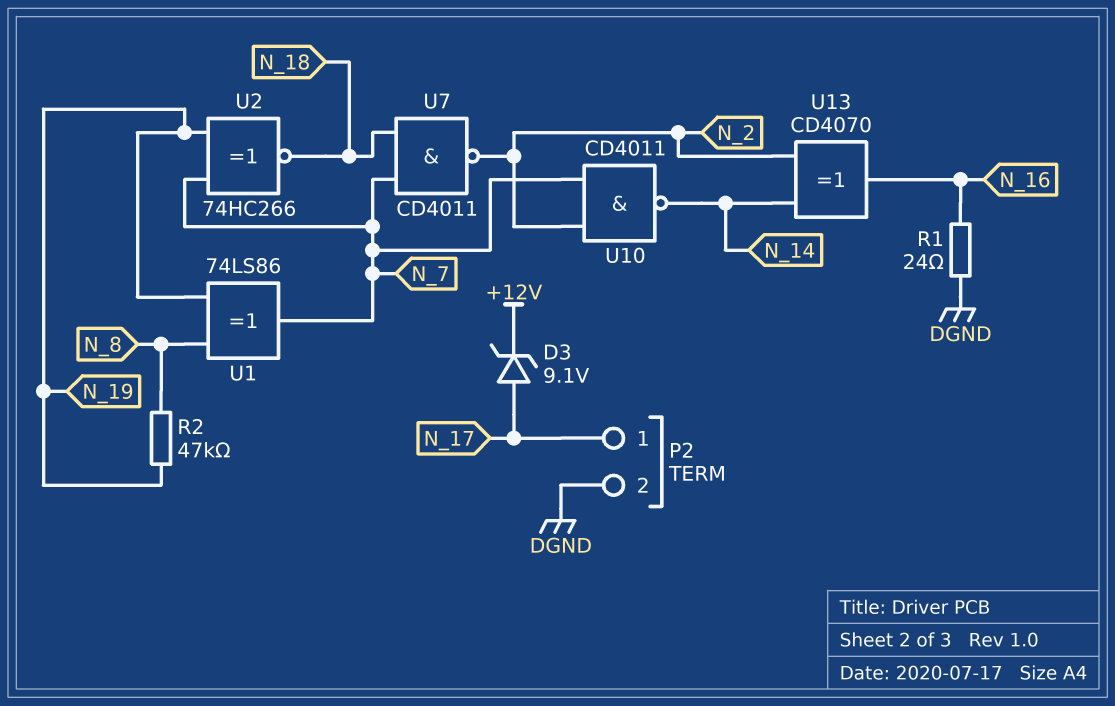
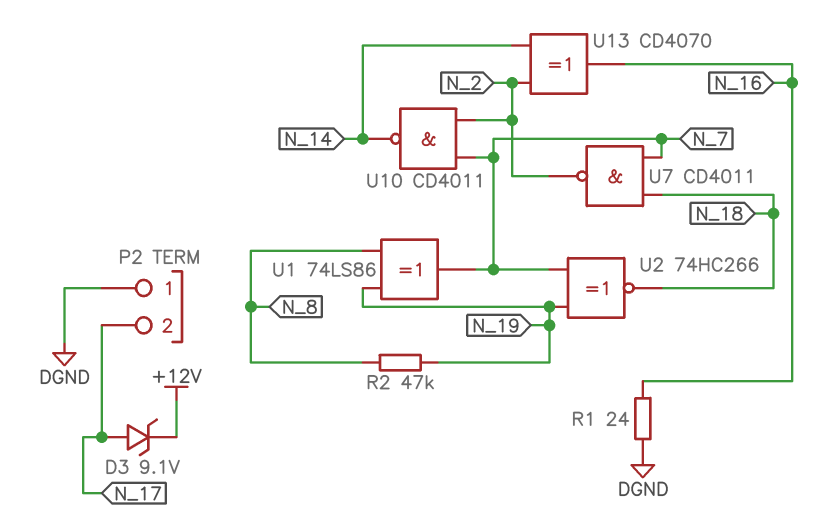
P2 pin 1: N_17 -> DGND
P2 pin 2: DGND -> N_17

